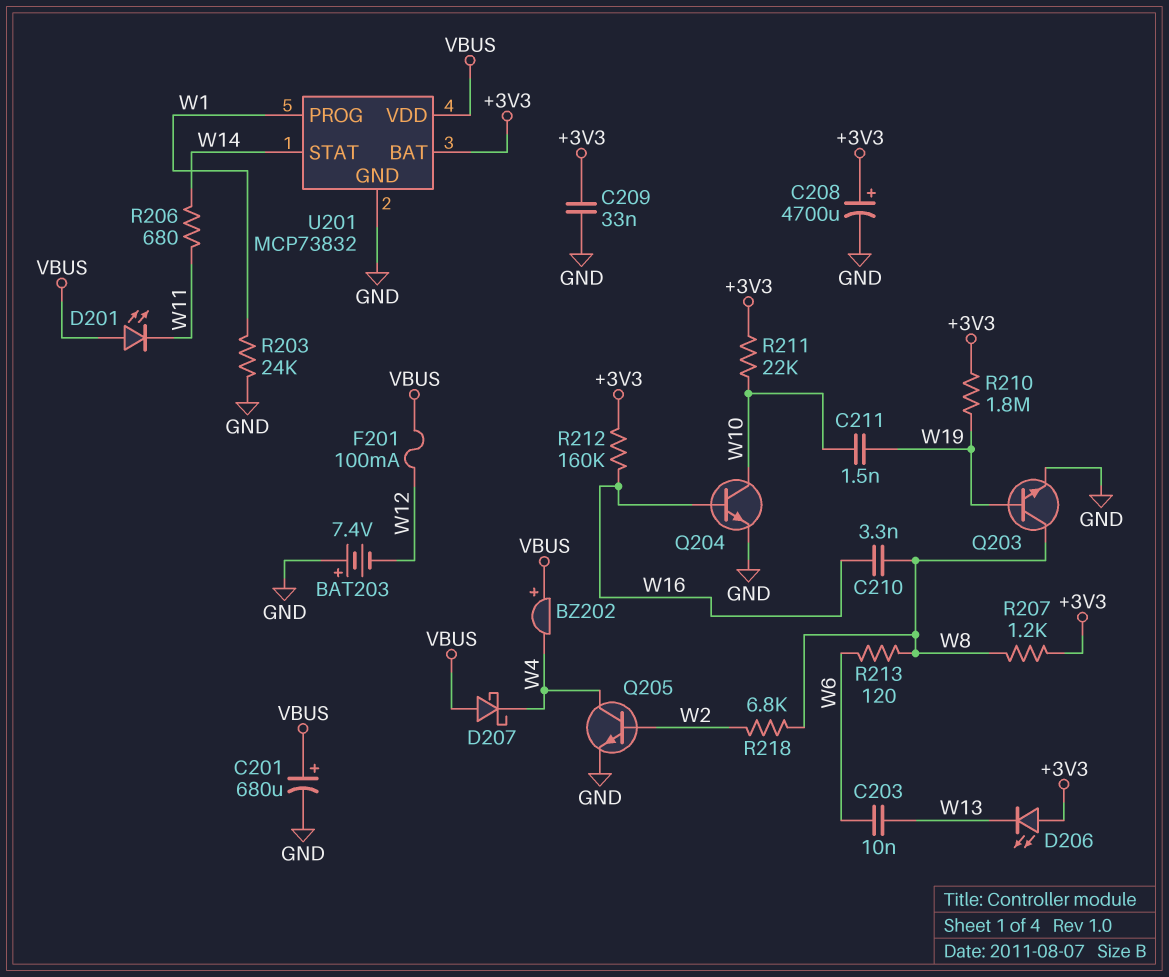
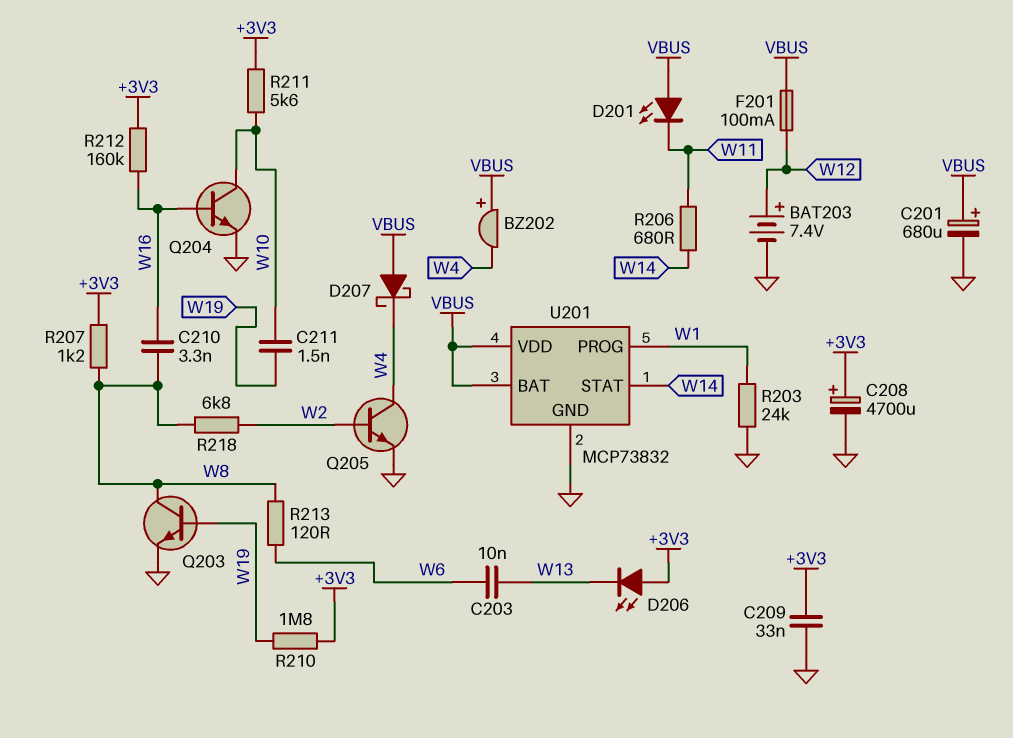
BAT203: 7.4V (plus GND, minus W12) -> 7.4V (plus W12, minus GND)
R211: 22k (+3V3, W10) -> 5.6k (+3V3, W10)
U201 pin BAT: +3V3 -> VBUS

